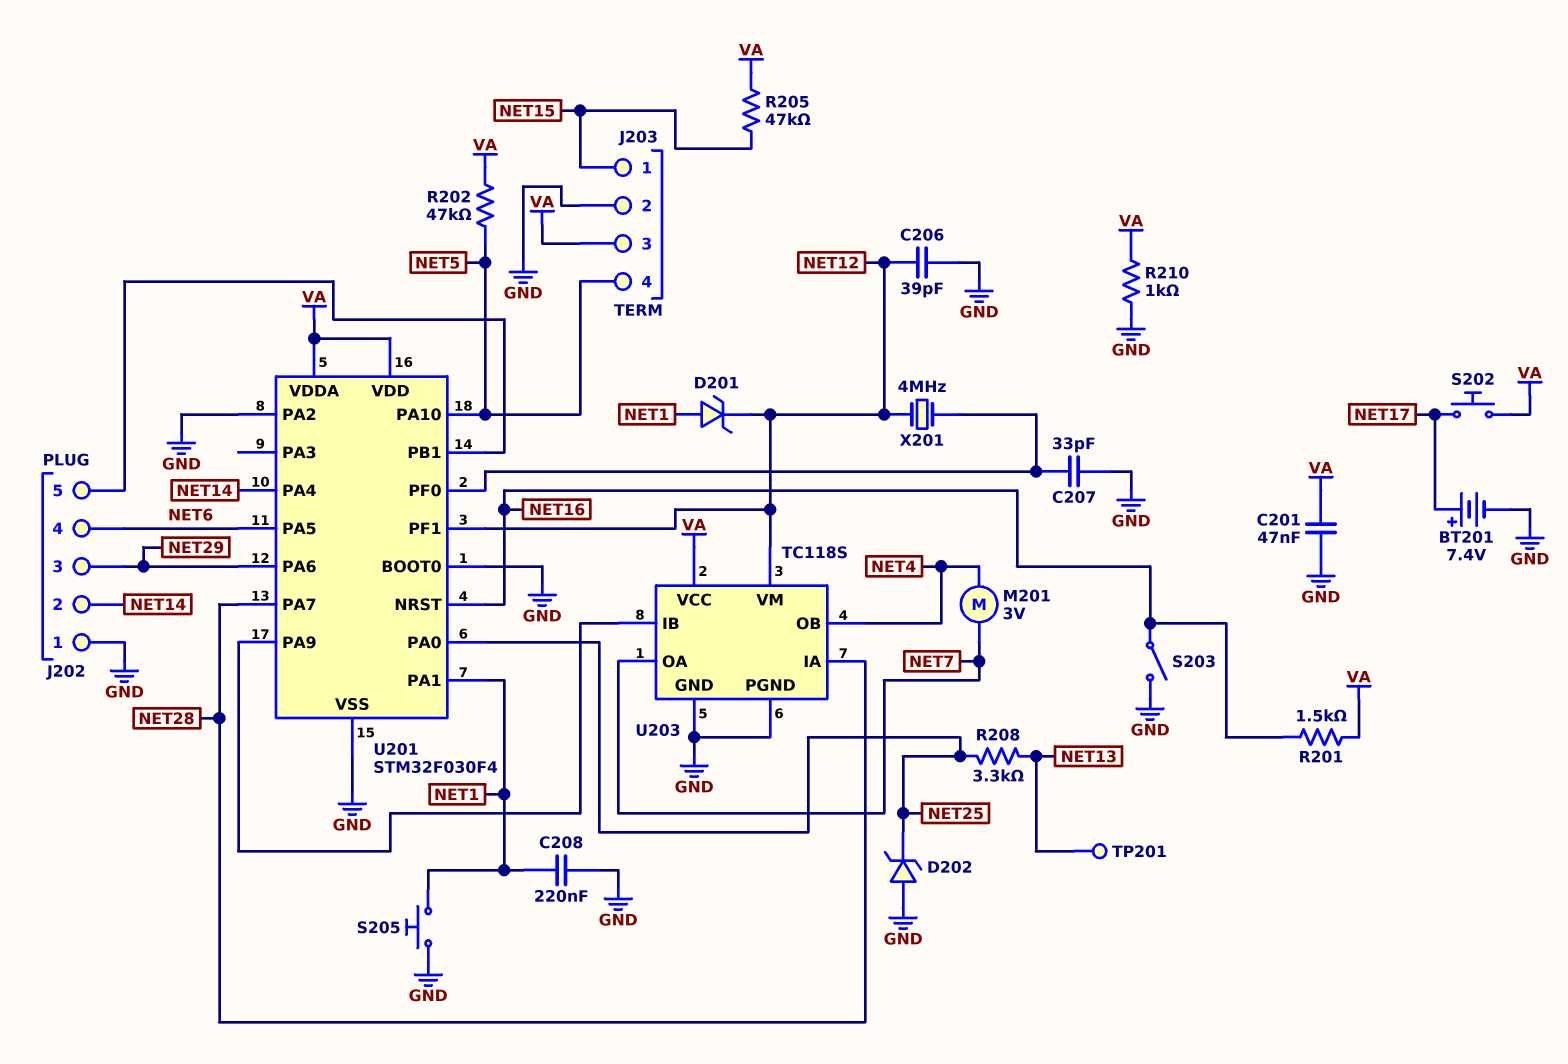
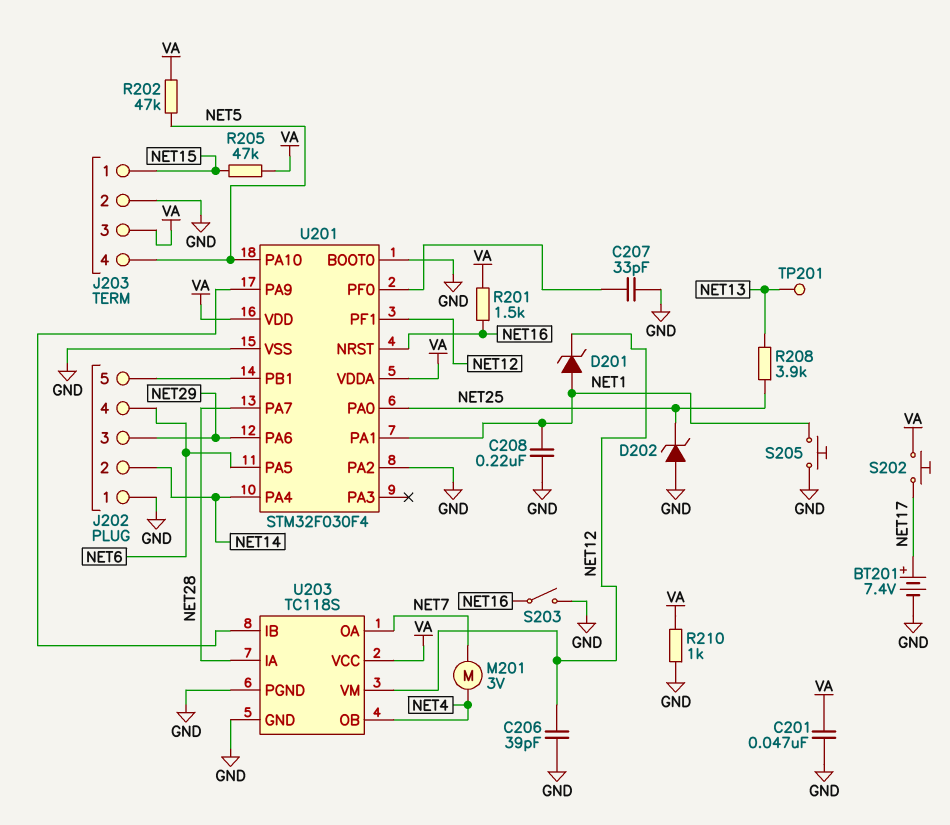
R208: 3.3k (NET13, NET25) -> 3.9k (NET13, NET25)
X201: 4MHz (NET12, U201/PF0) -> none

